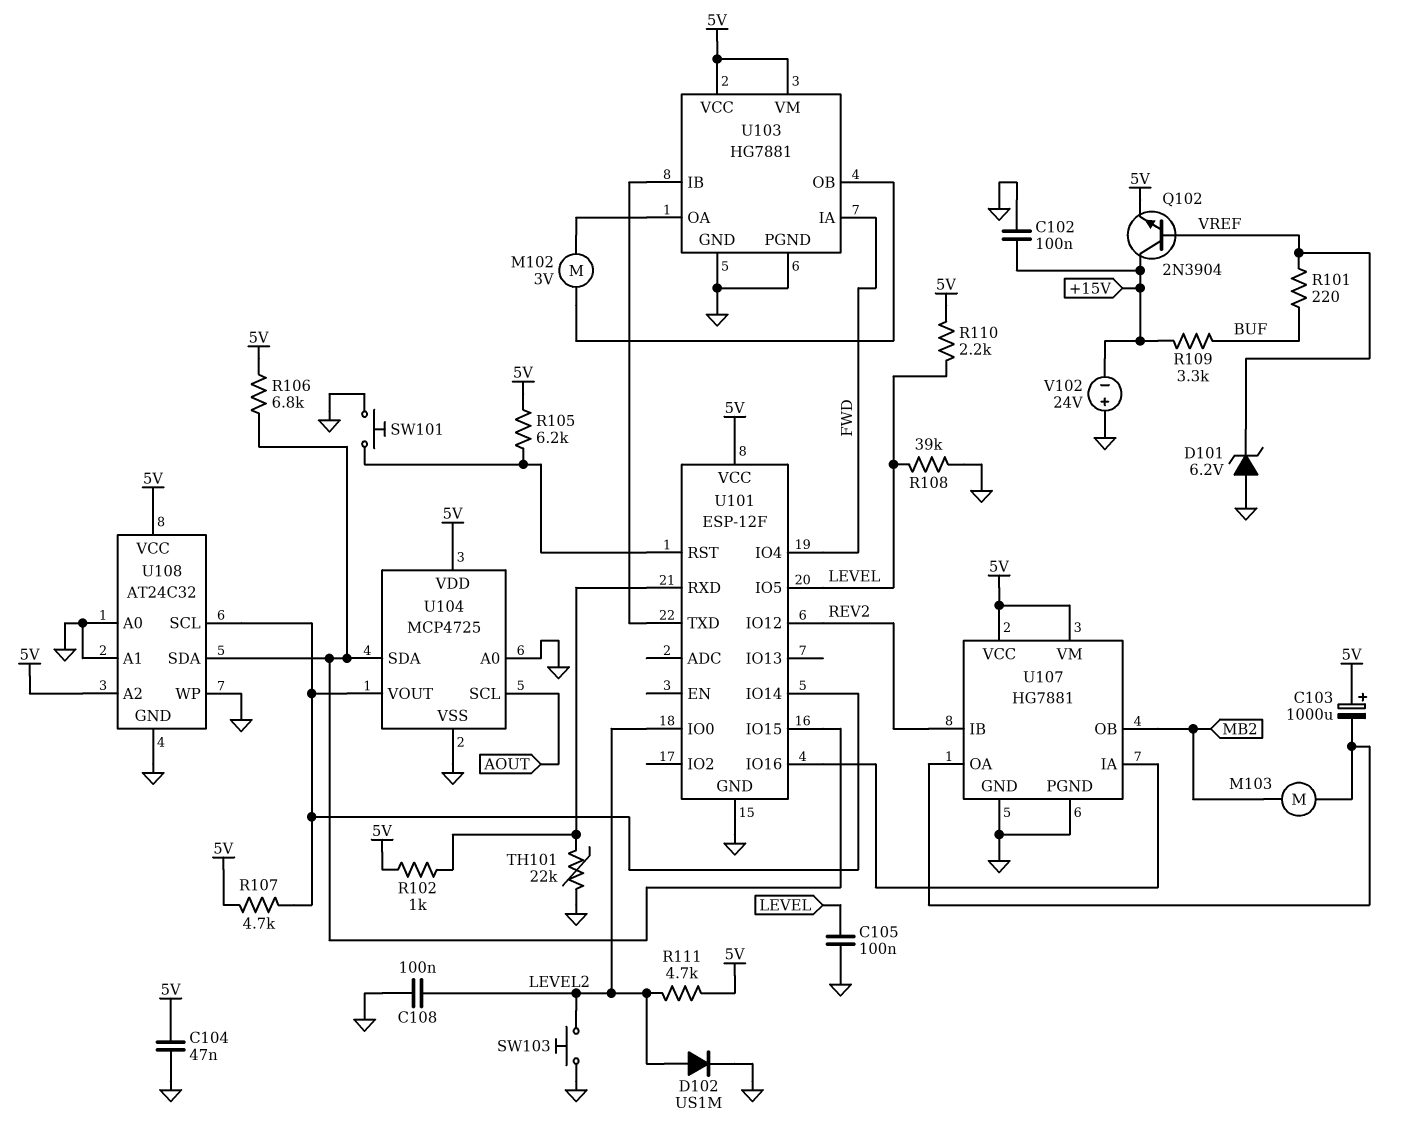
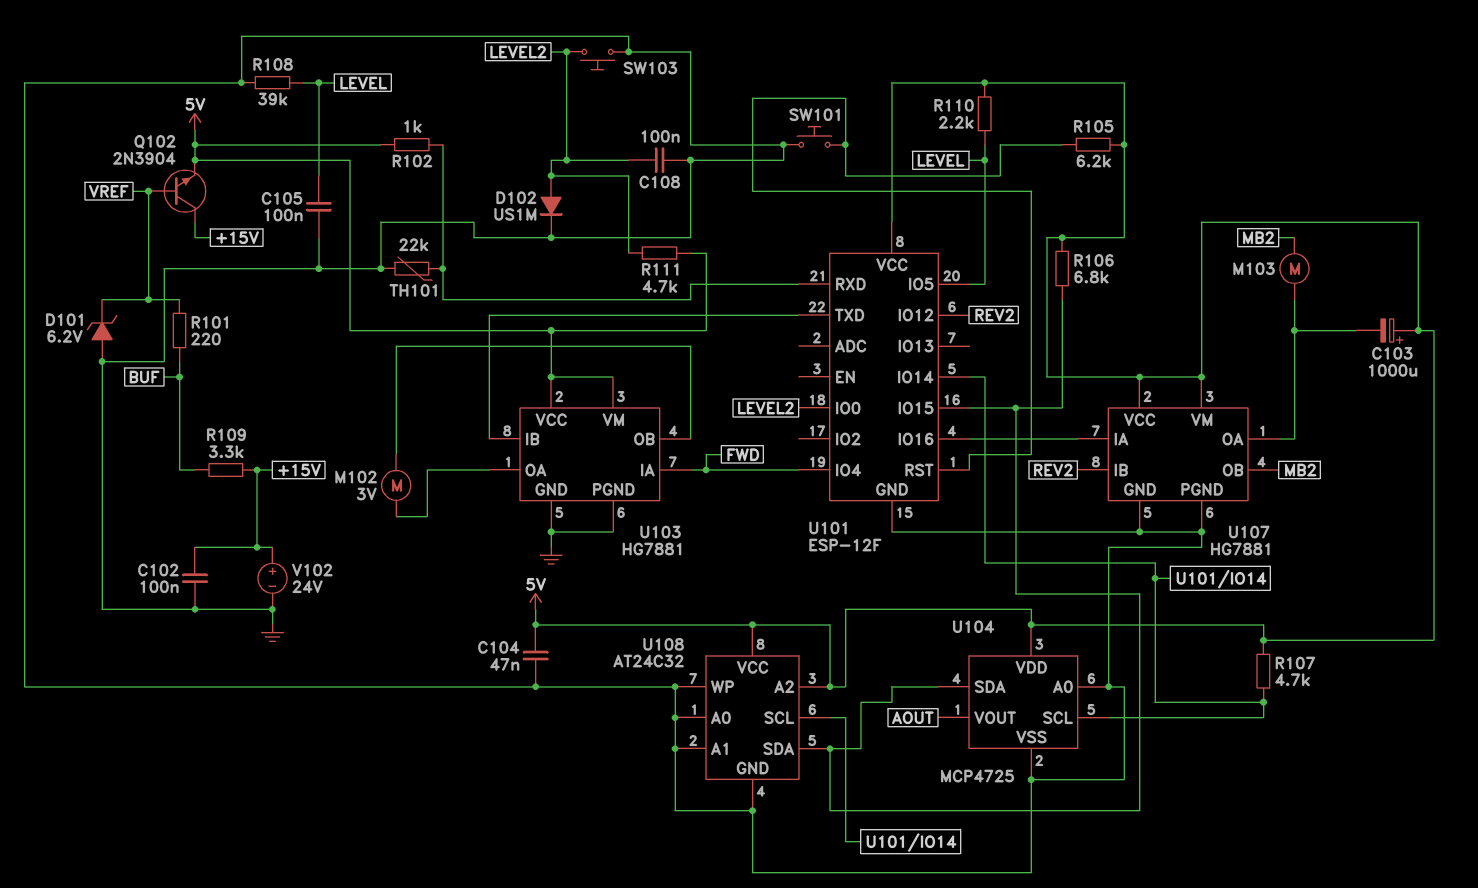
U104 pin SCL: AOUT -> U101/IO14
U104 pin VOUT: U101/IO14 -> AOUT
V102: 24V (plus GND, minus +15V) -> 24V (plus +15V, minus GND)

